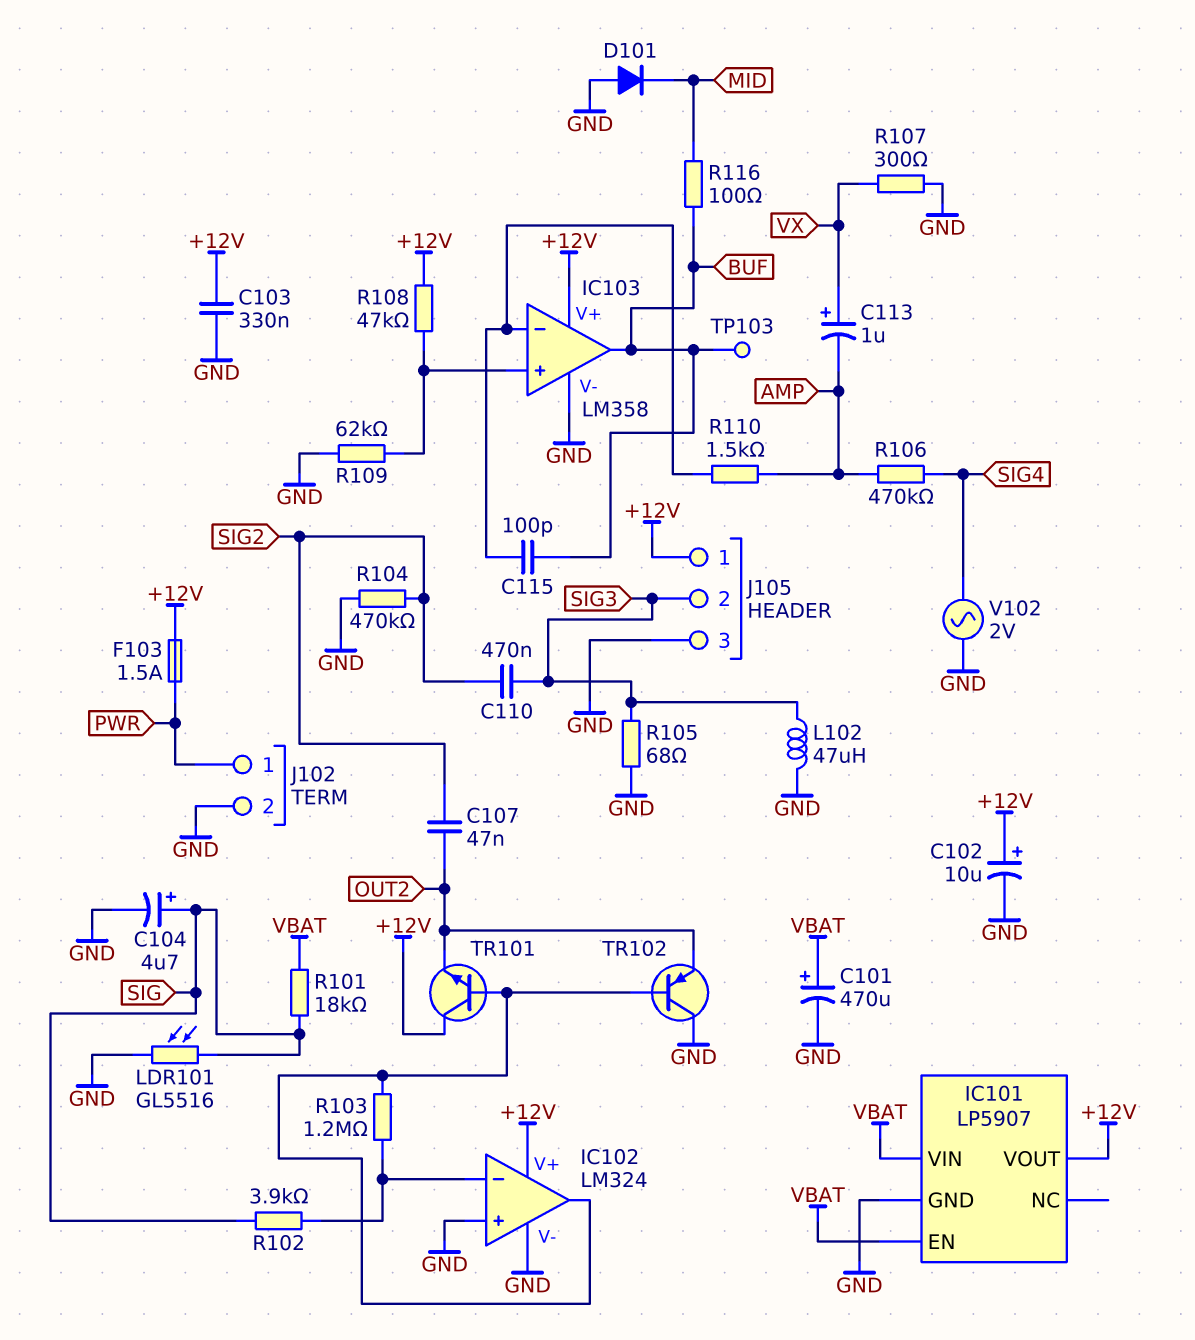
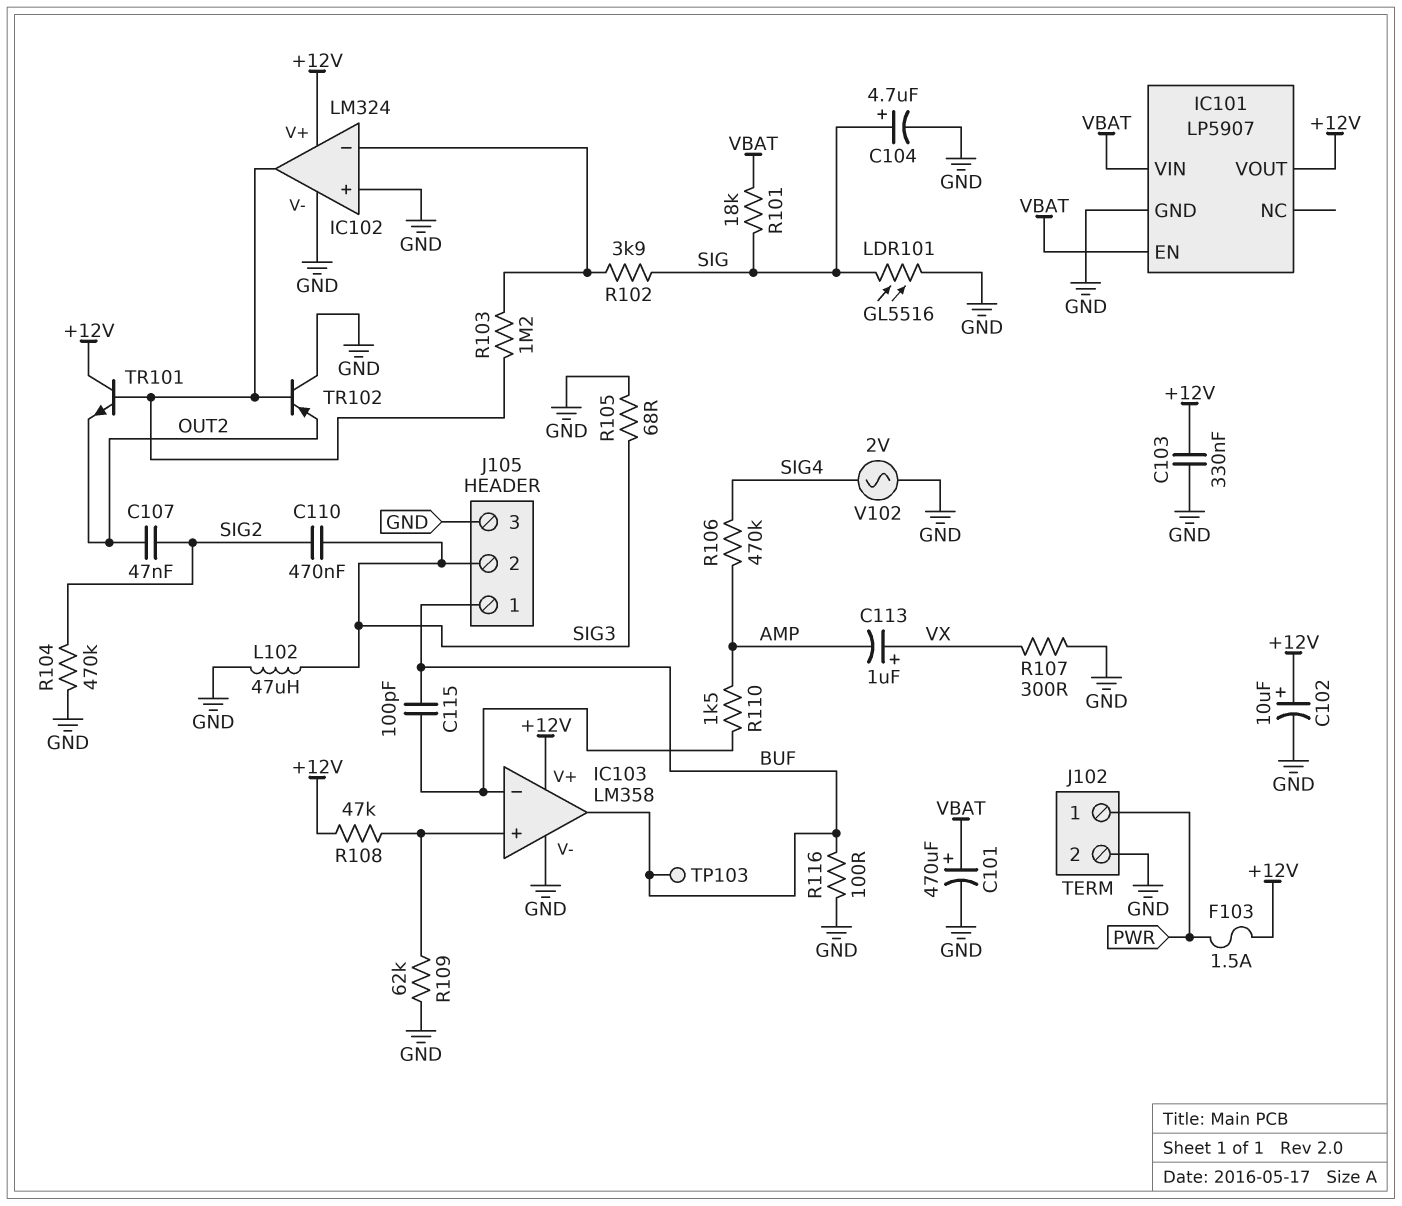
D101: diode (A GND, K MID) -> none
J105 pin 1: +12V -> BUF
R116: 100 (BUF, MID) -> 100 (BUF, GND)

